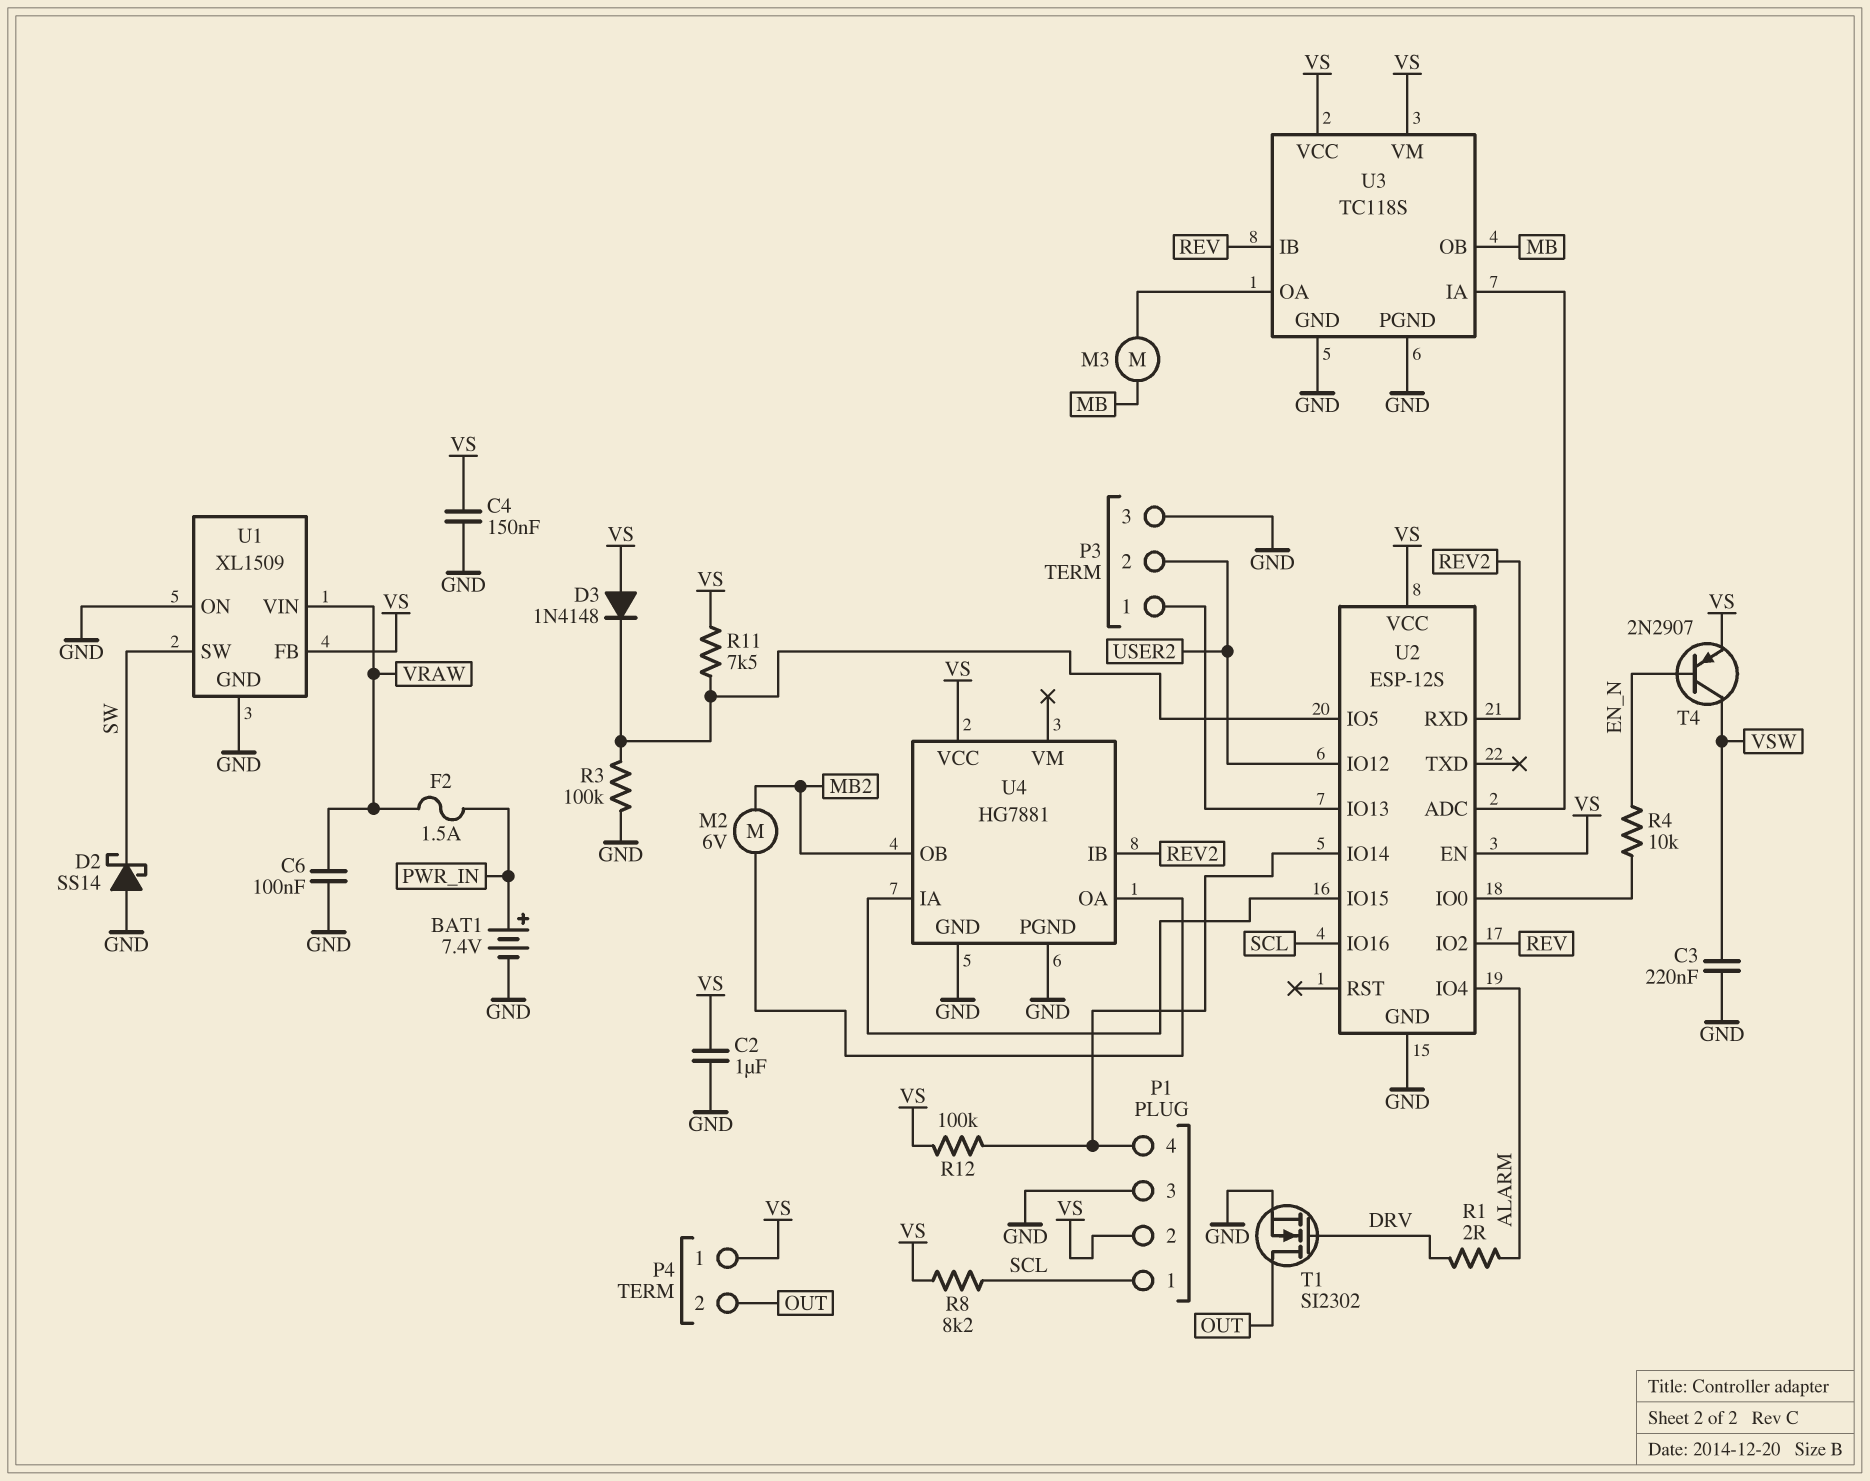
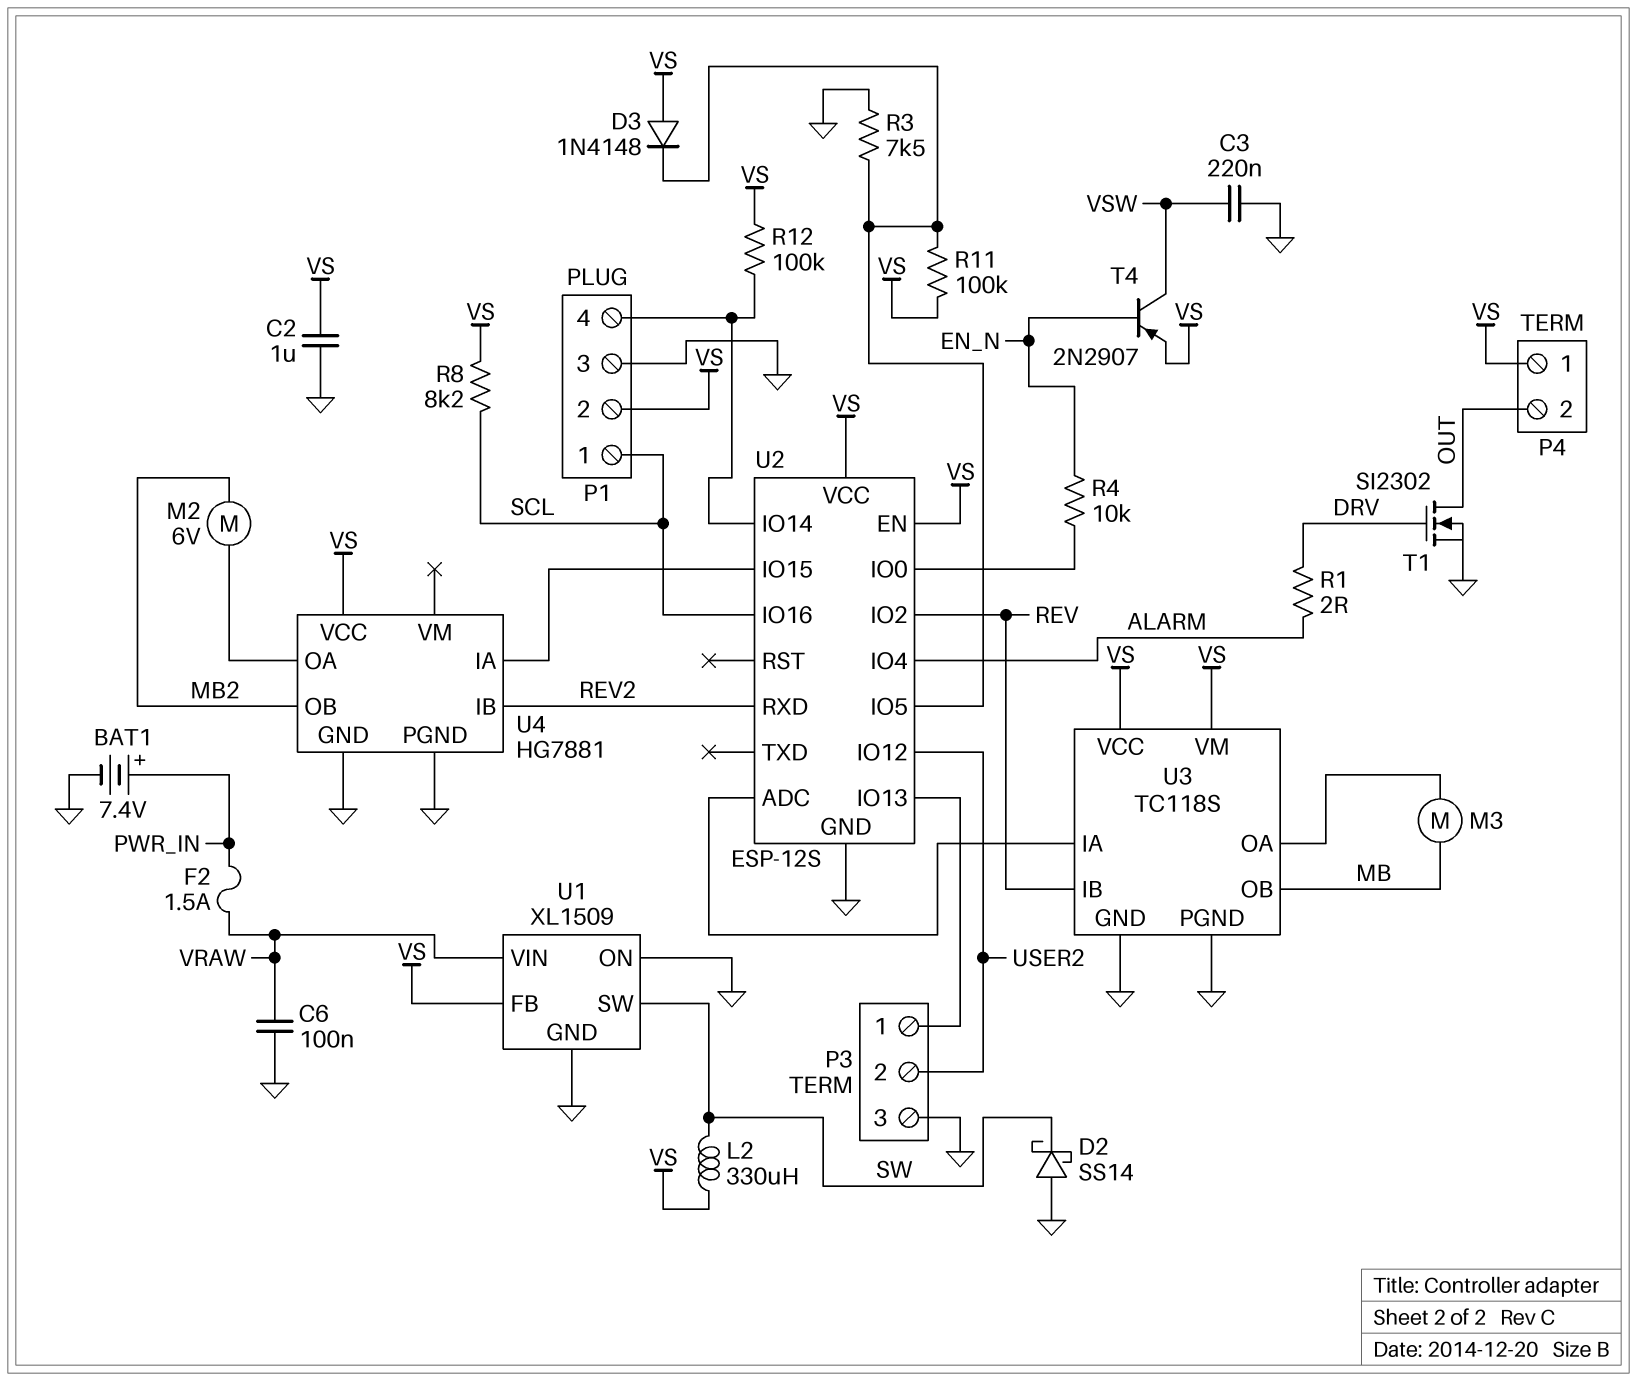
C4: 150nF (GND, VS) -> none
L2: none -> 330uH (SW, VS)
R3: 100k (GND, U2/IO5) -> 7.5k (GND, U2/IO5)
R11: 7.5k (U2/IO5, VS) -> 100k (U2/IO5, VS)

